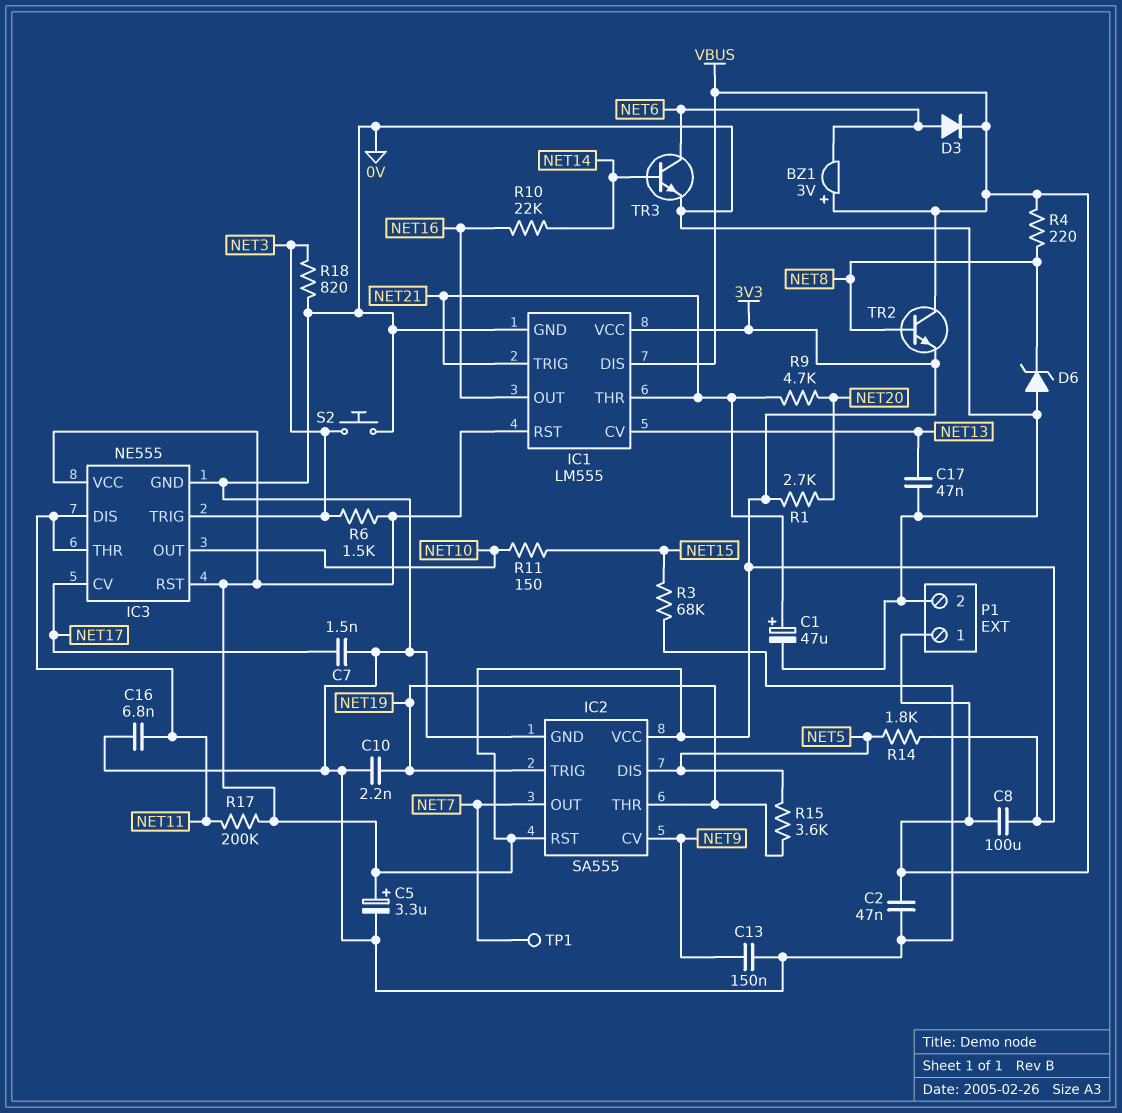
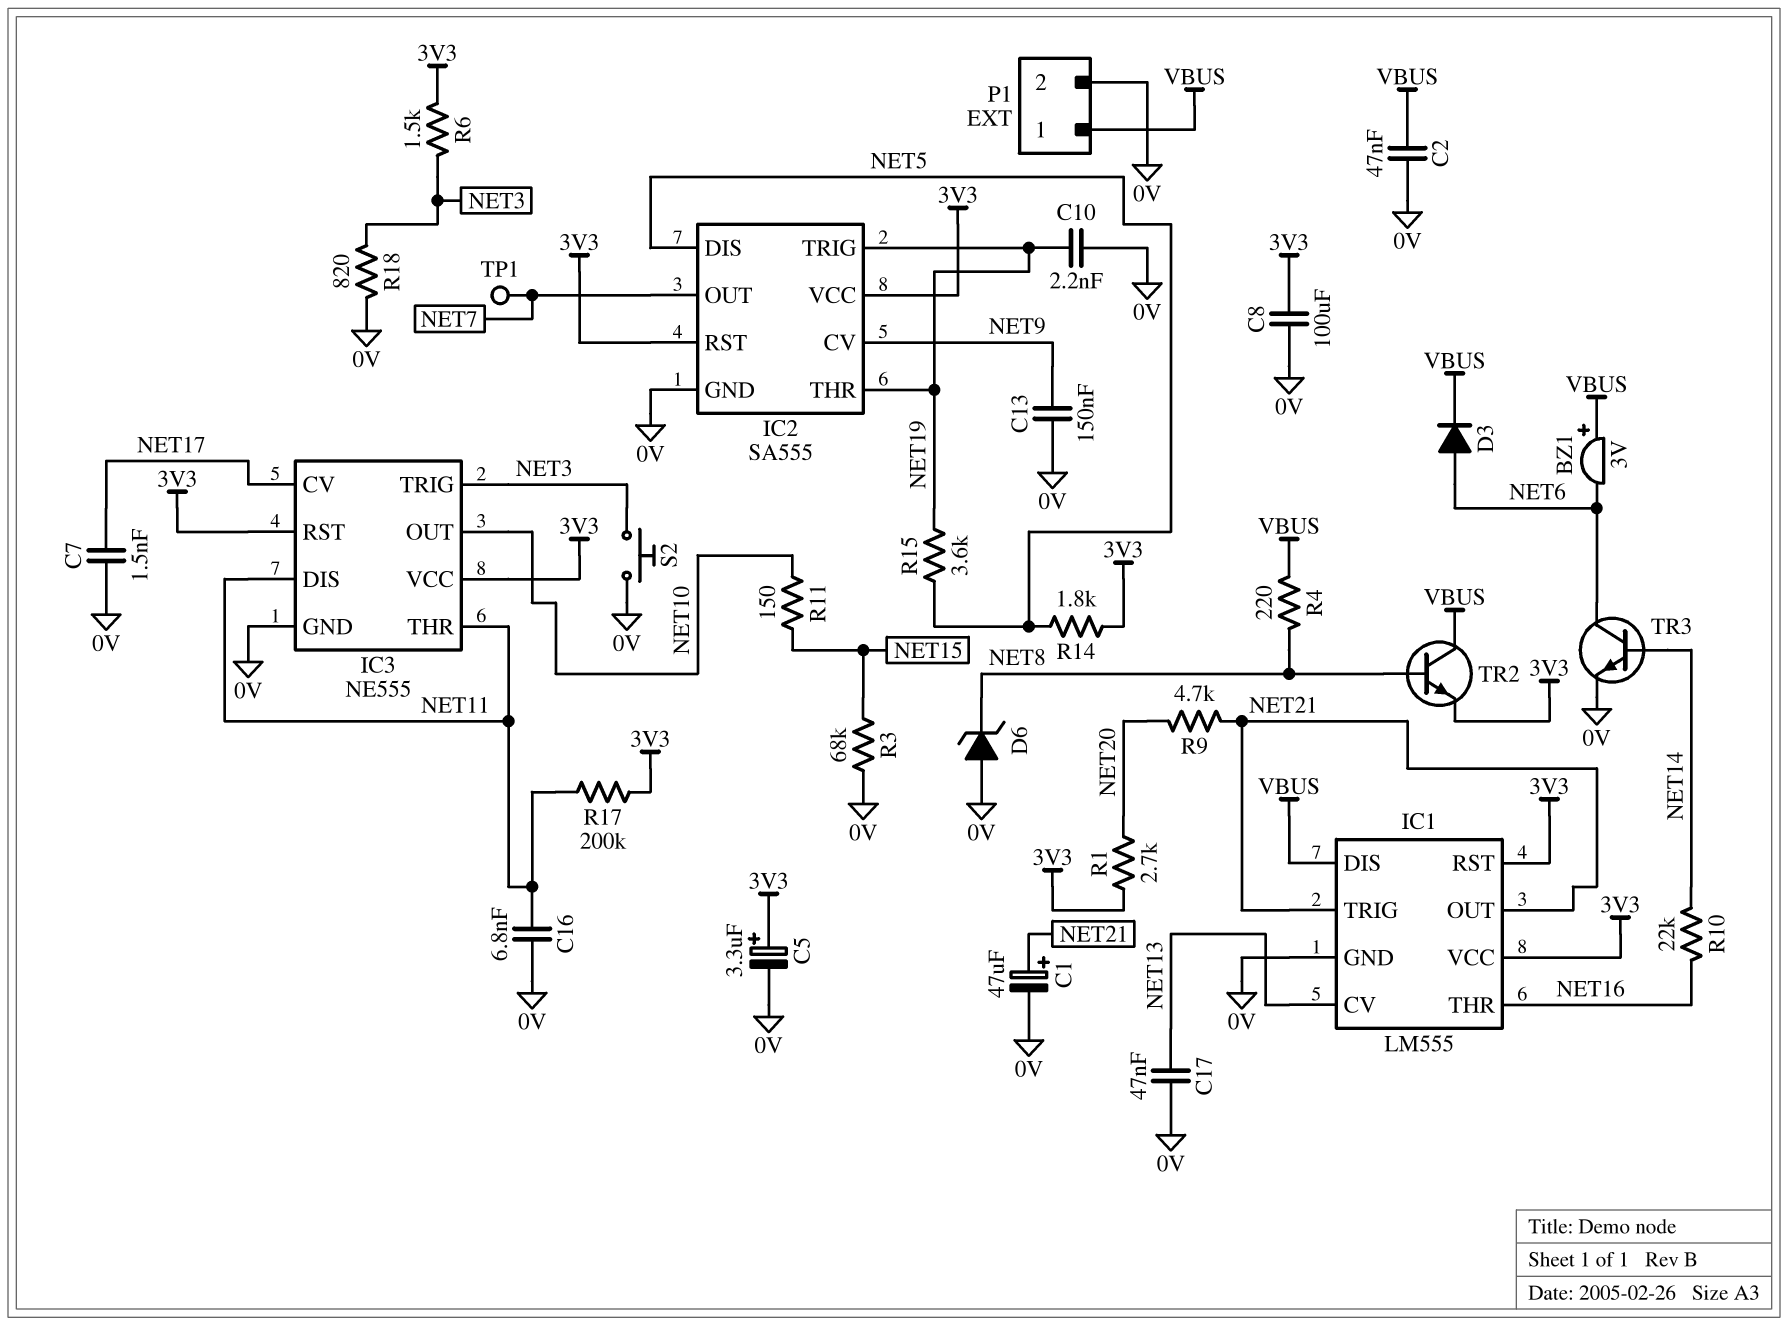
C8: 100uF (3V3, VBUS) -> 100uF (0V, 3V3)
IC1 pin OUT: NET16 -> NET21
IC1 pin THR: NET21 -> NET16

